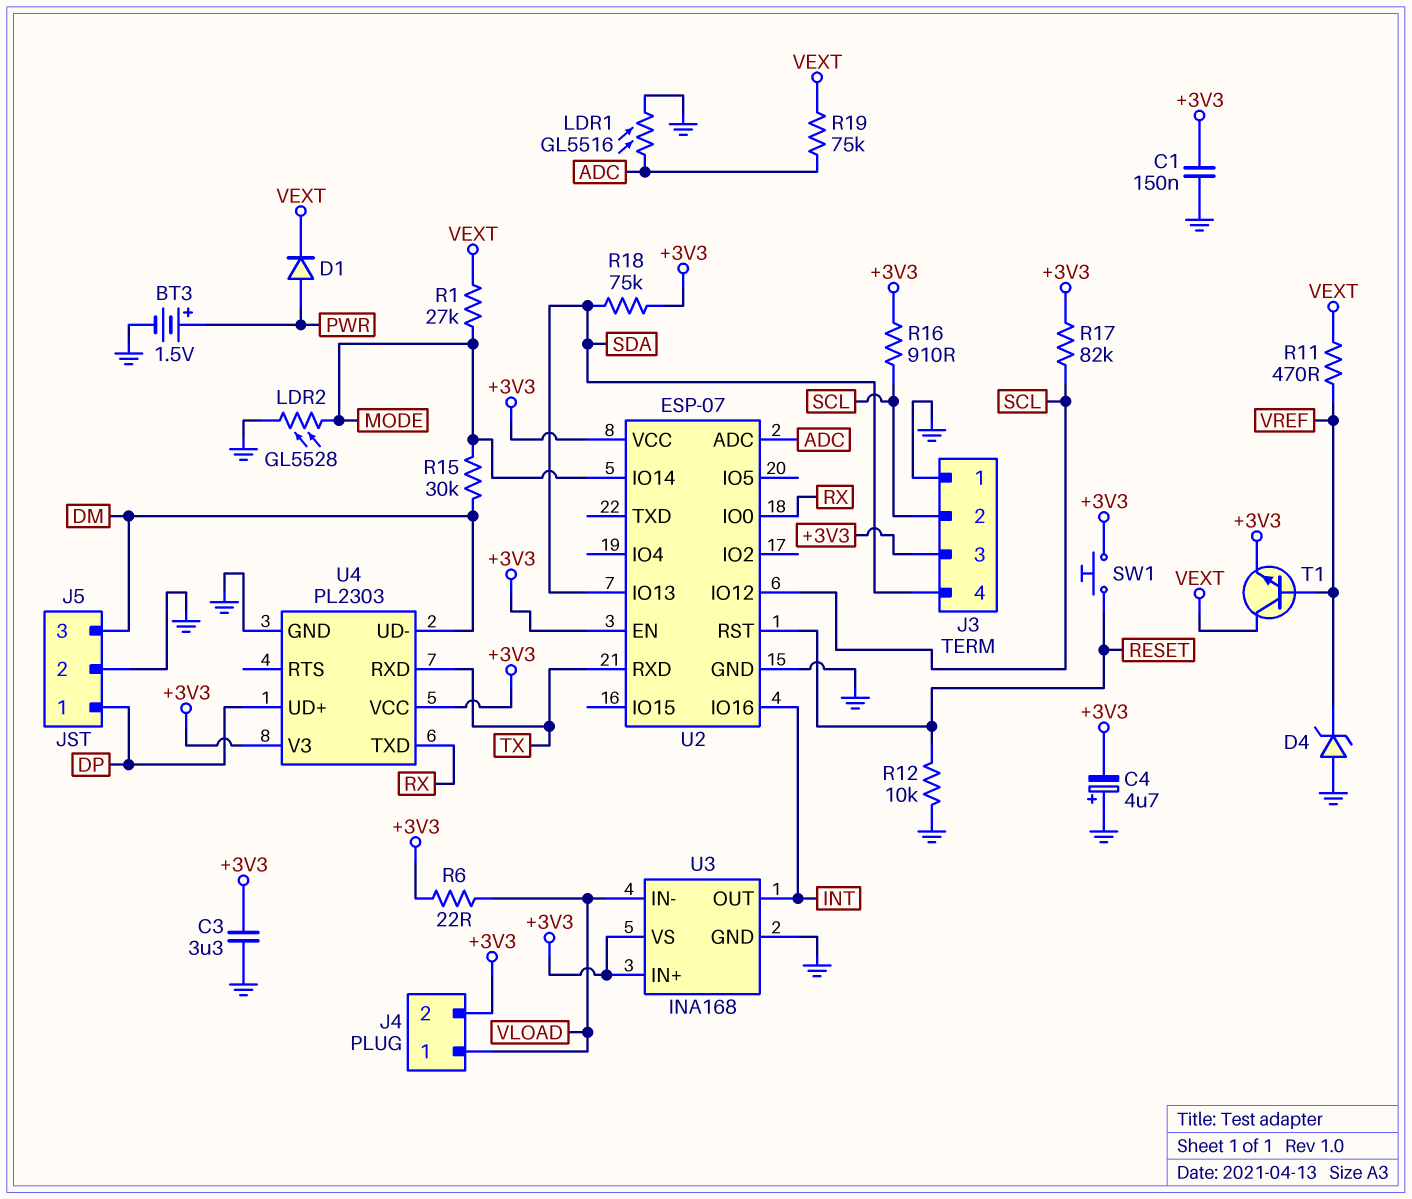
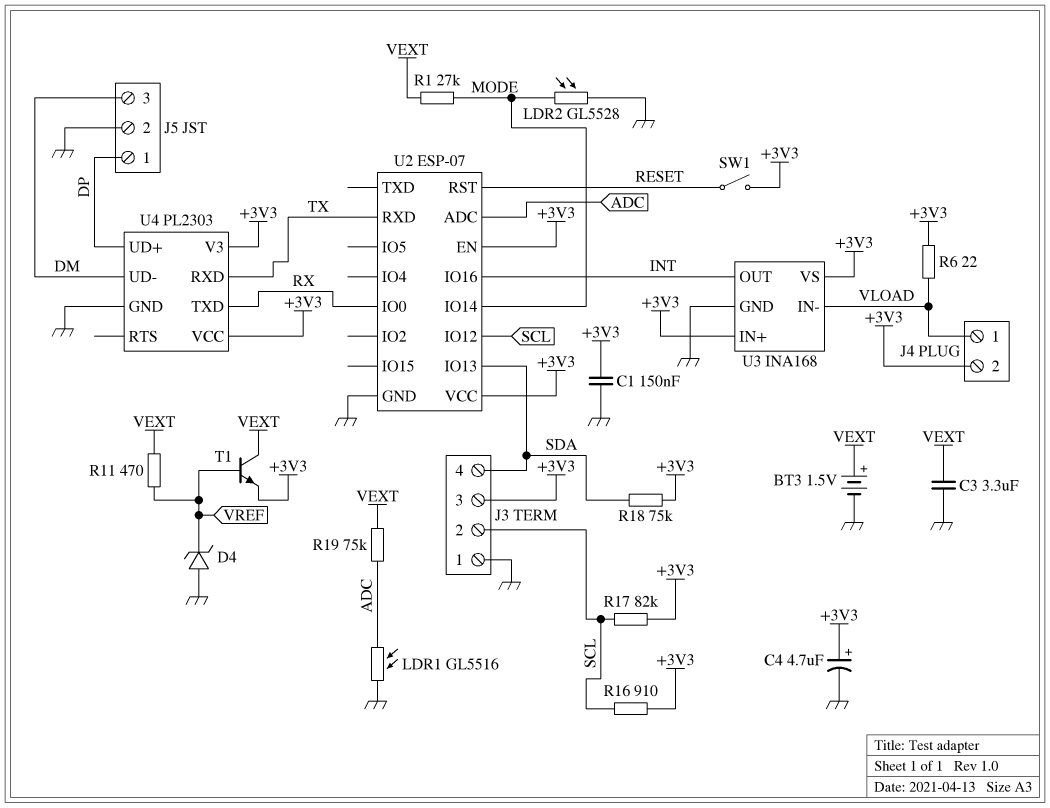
BT3: 1.5V (plus PWR, minus GND) -> 1.5V (plus VEXT, minus GND)
C3: 3.3uF (+3V3, GND) -> 3.3uF (GND, VEXT)
C4: 4.7uF (plus GND, minus +3V3) -> 4.7uF (plus +3V3, minus GND)
D1: diode (A PWR, K VEXT) -> none
R12: 10k (GND, RESET) -> none
R15: 30k (DM, MODE) -> none
SW1: button (+3V3, RESET) -> switch (+3V3, RESET)

